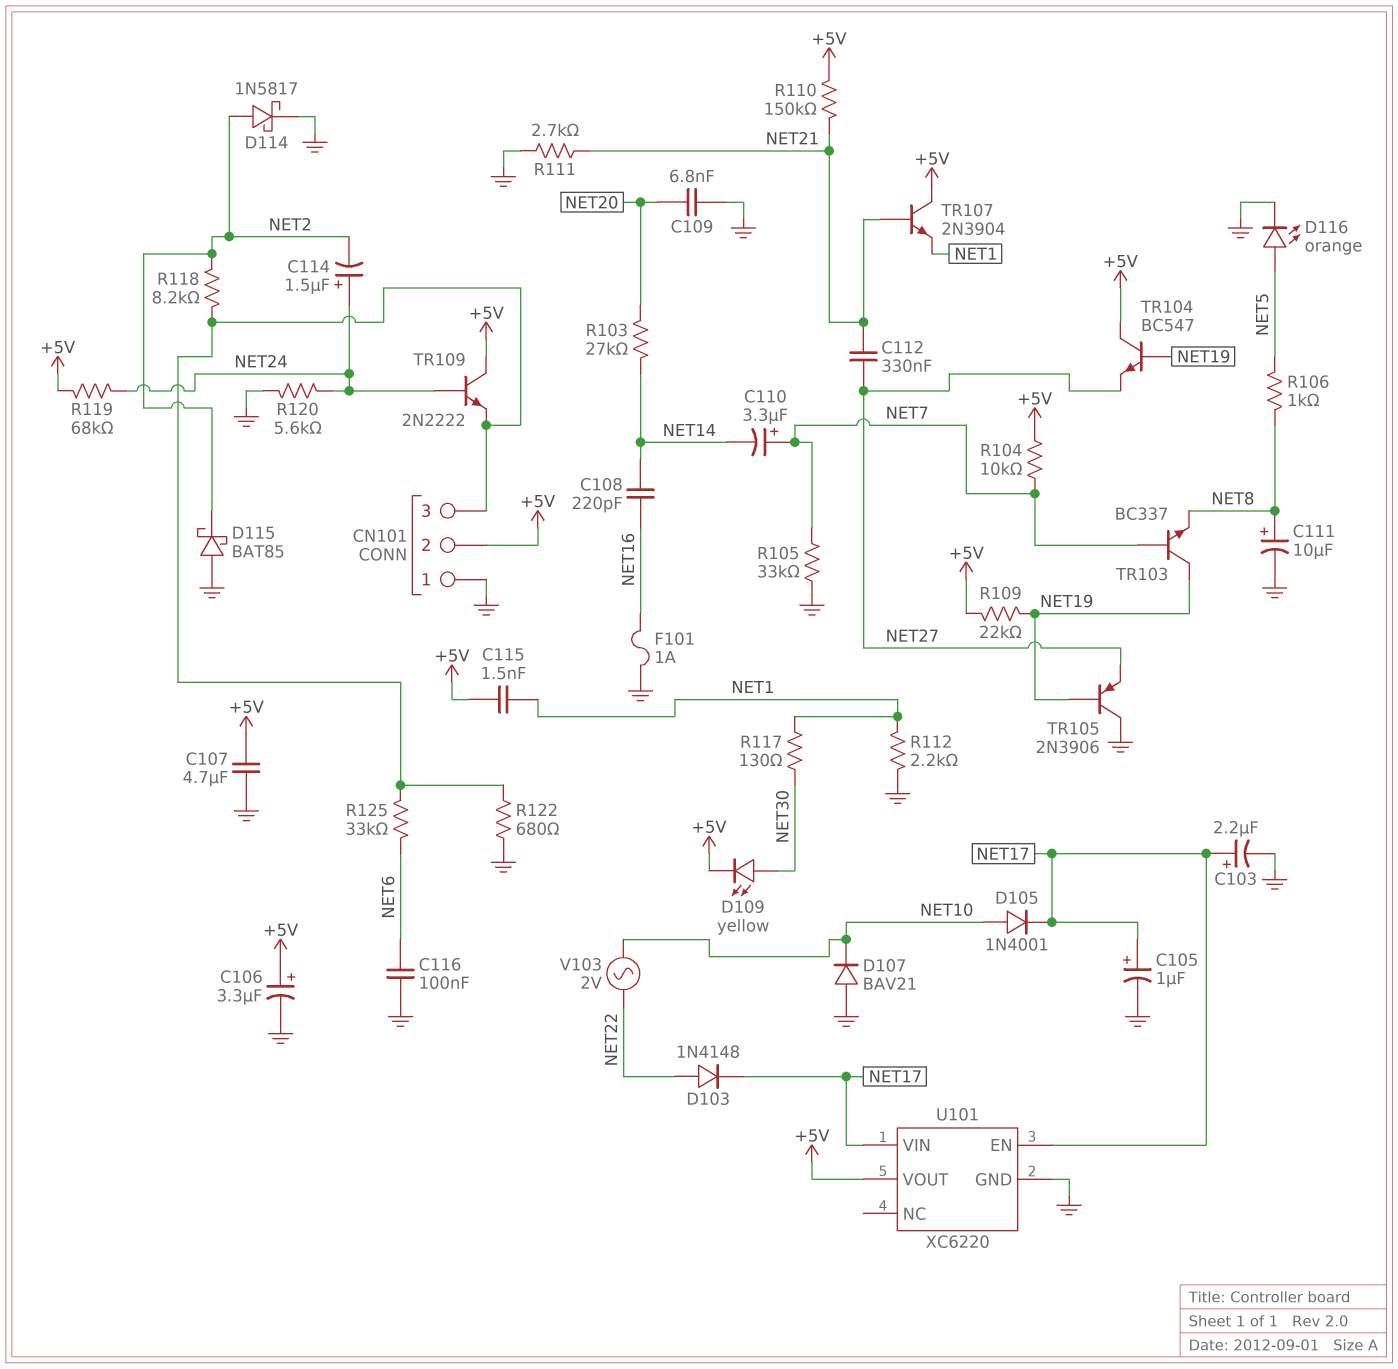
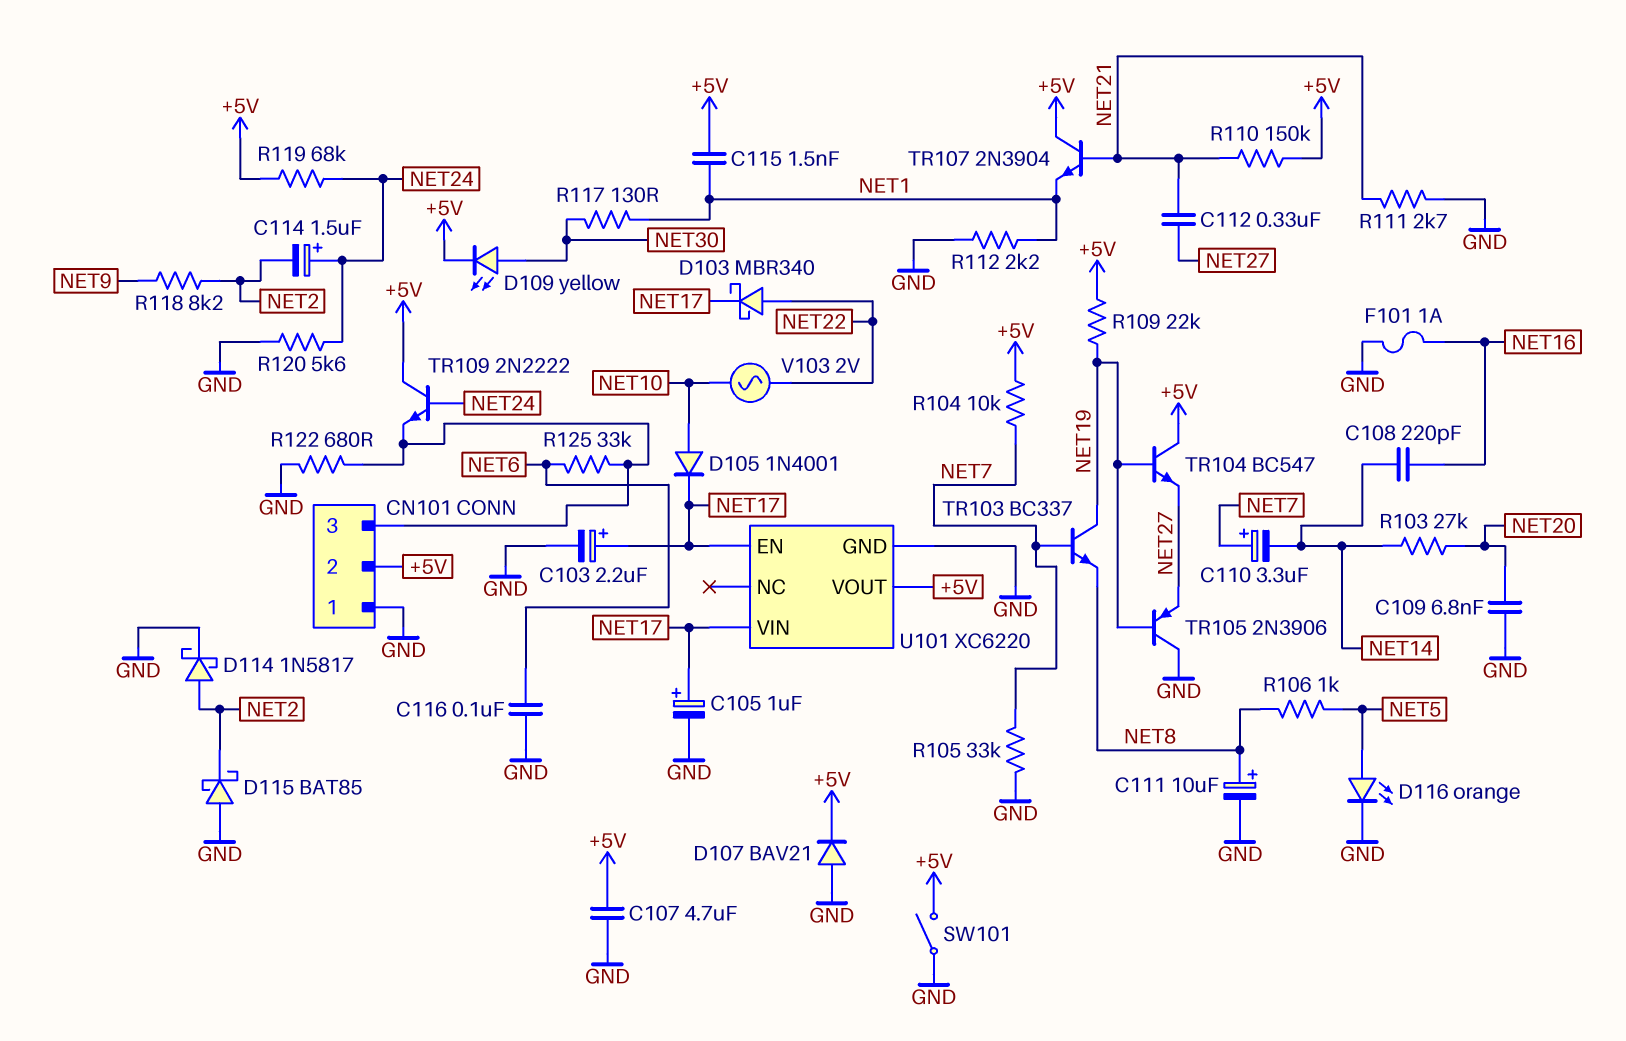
C106: 3.3uF (plus +5V, minus GND) -> none
D103: diode 1N4148 (A NET22, K NET17) -> schottky MBR340 (A NET22, K NET17)
D107: diode BAV21 (A GND, K NET10) -> diode BAV21 (A GND, K +5V)
R118: 8.2k (CN101/3, NET2) -> 8.2k (NET2, NET9)
SW101: none -> switch (+5V, GND)

